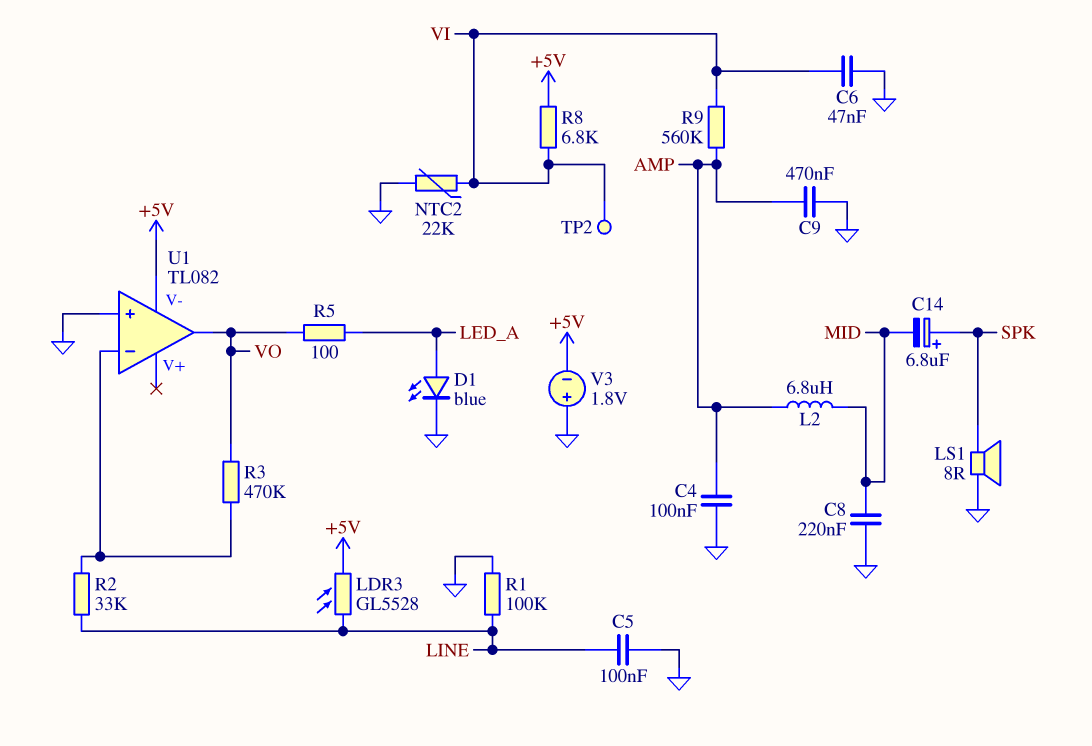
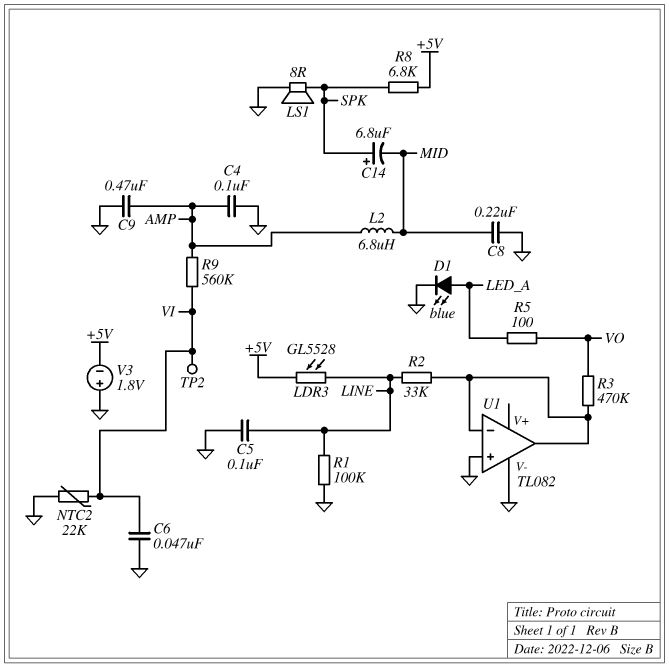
R8: 6.8k (+5V, VI) -> 6.8k (+5V, SPK)
U1 pin V-: +5V -> GND
U1 pin out: VO -> U1/in-

